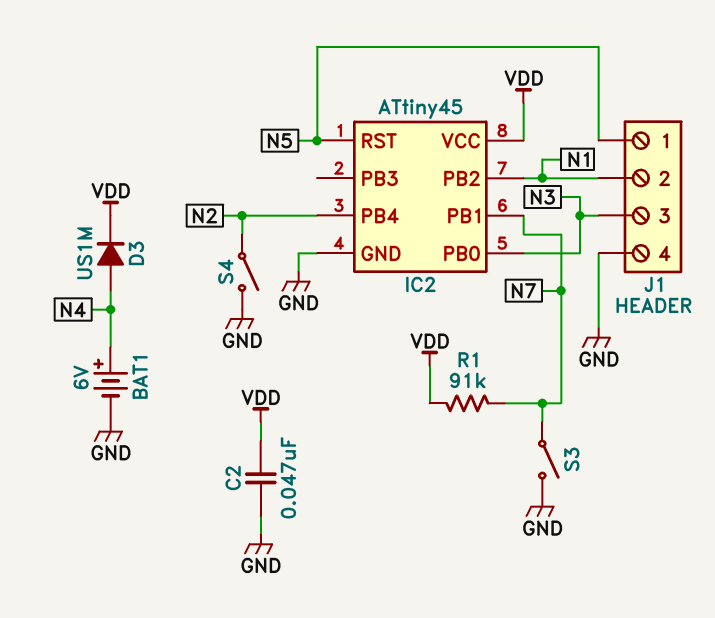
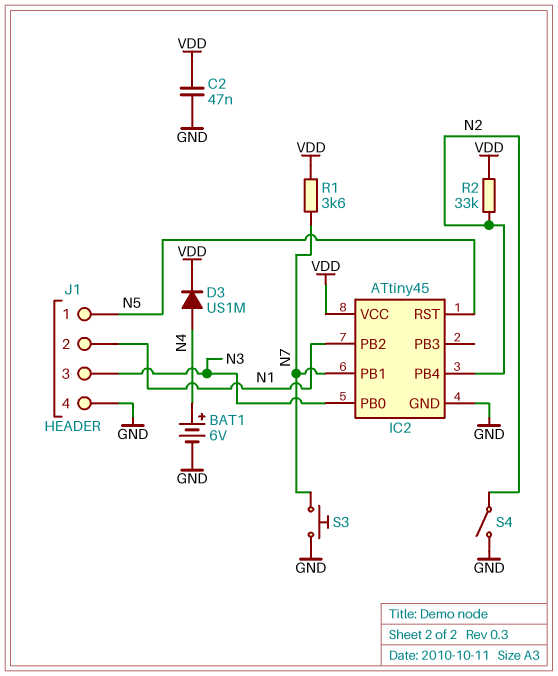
R1: 91k (N7, VDD) -> 3.6k (N7, VDD)
R2: none -> 33k (N2, VDD)
S3: switch (GND, N7) -> button (GND, N7)

